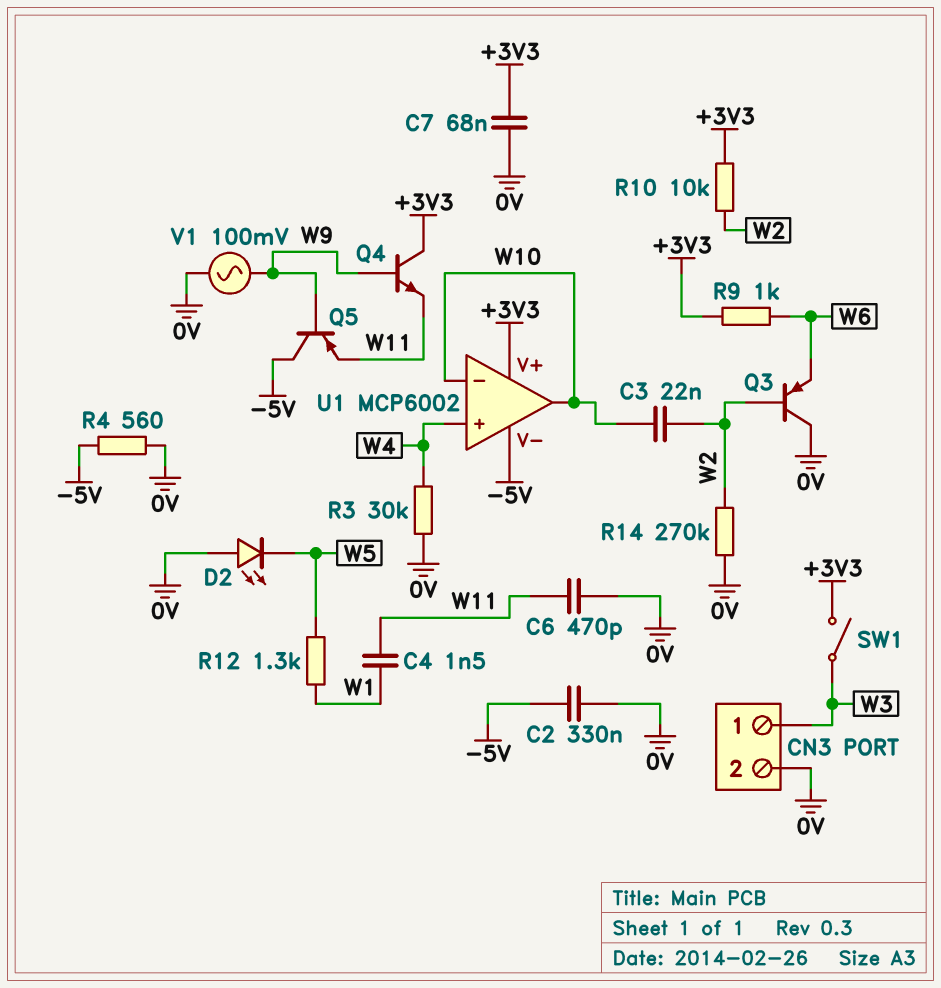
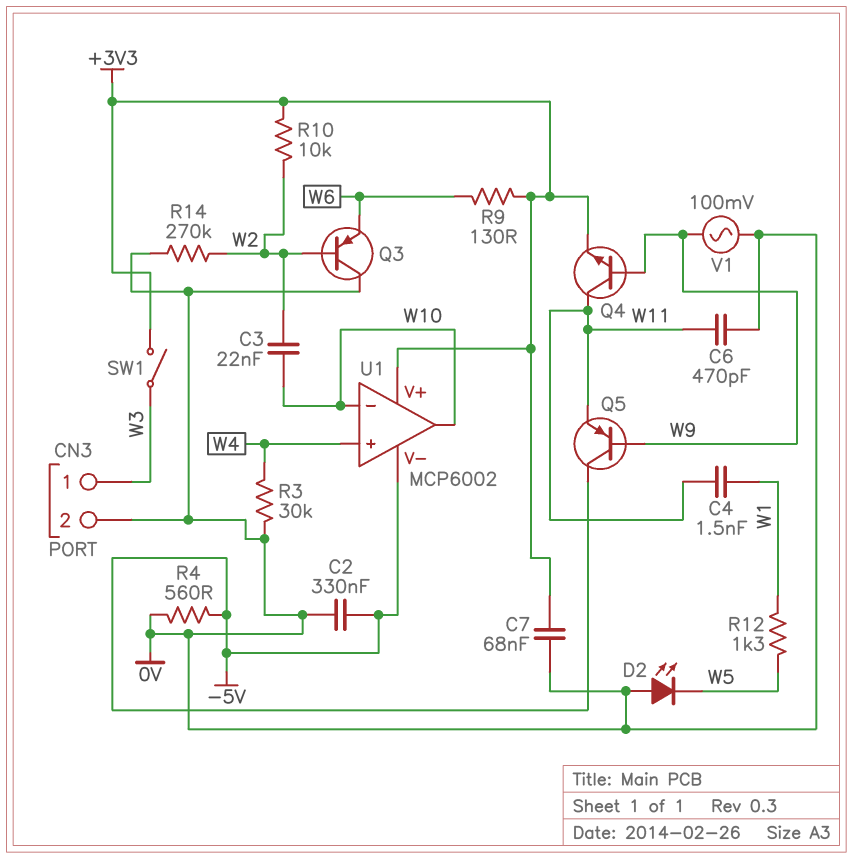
Q4: NPN (B W9, C +3V3, E W11) -> NPN (B W9, C W11, E +3V3)
R9: 1k (+3V3, W6) -> 130 (+3V3, W6)

